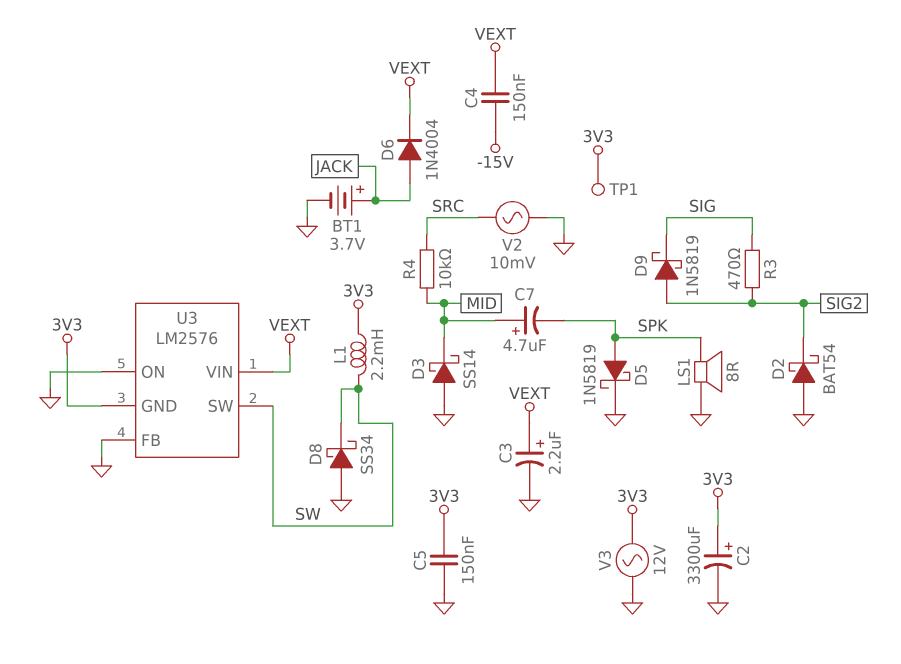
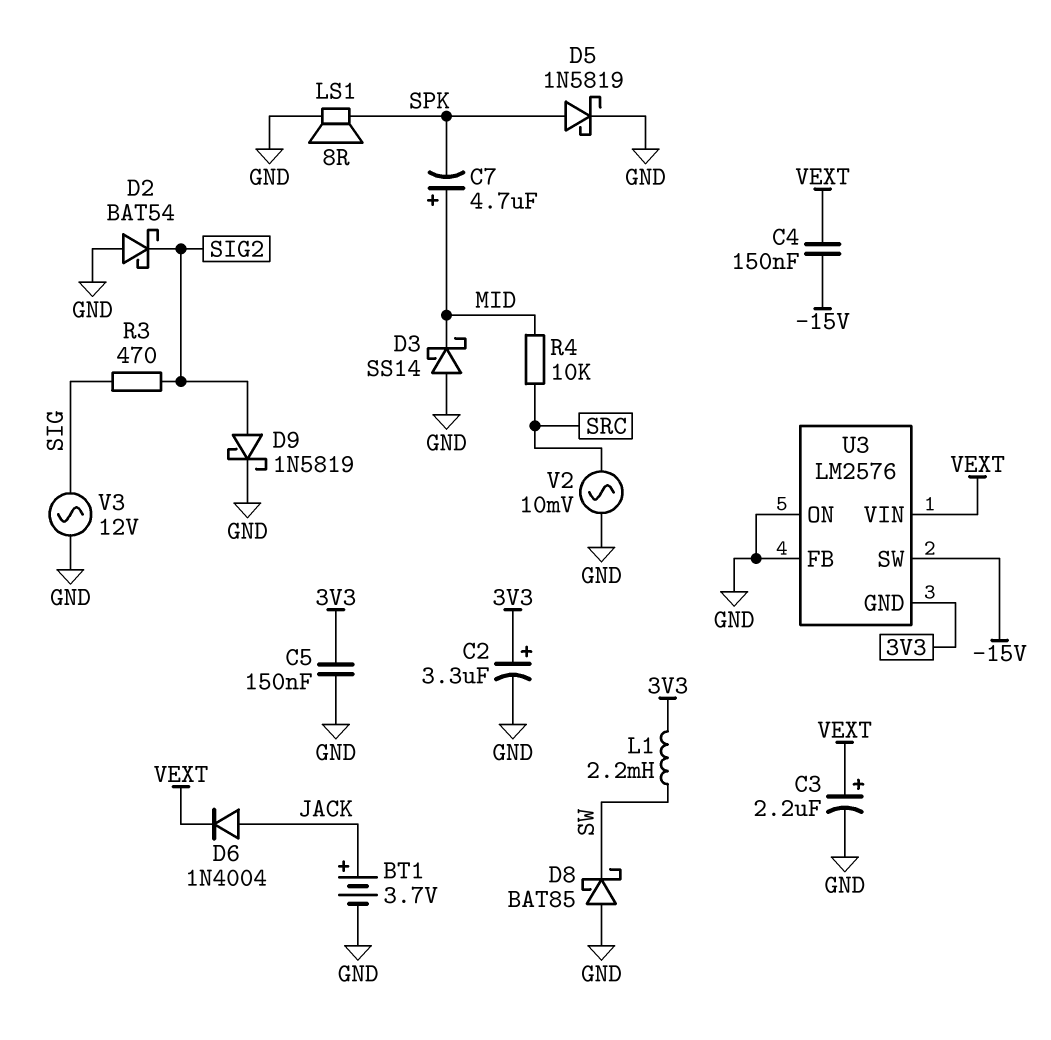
C2: 3300uF (plus 3V3, minus GND) -> 3.3uF (plus 3V3, minus GND)
D8: schottky SS34 (A GND, K SW) -> schottky BAT85 (A GND, K SW)
D9: schottky 1N5819 (A SIG2, K SIG) -> schottky 1N5819 (A SIG2, K GND)
TP1: test point (3V3) -> none
U3 pin SW: SW -> -15V
V3: AC 12V (3V3, GND) -> AC 12V (GND, SIG)

